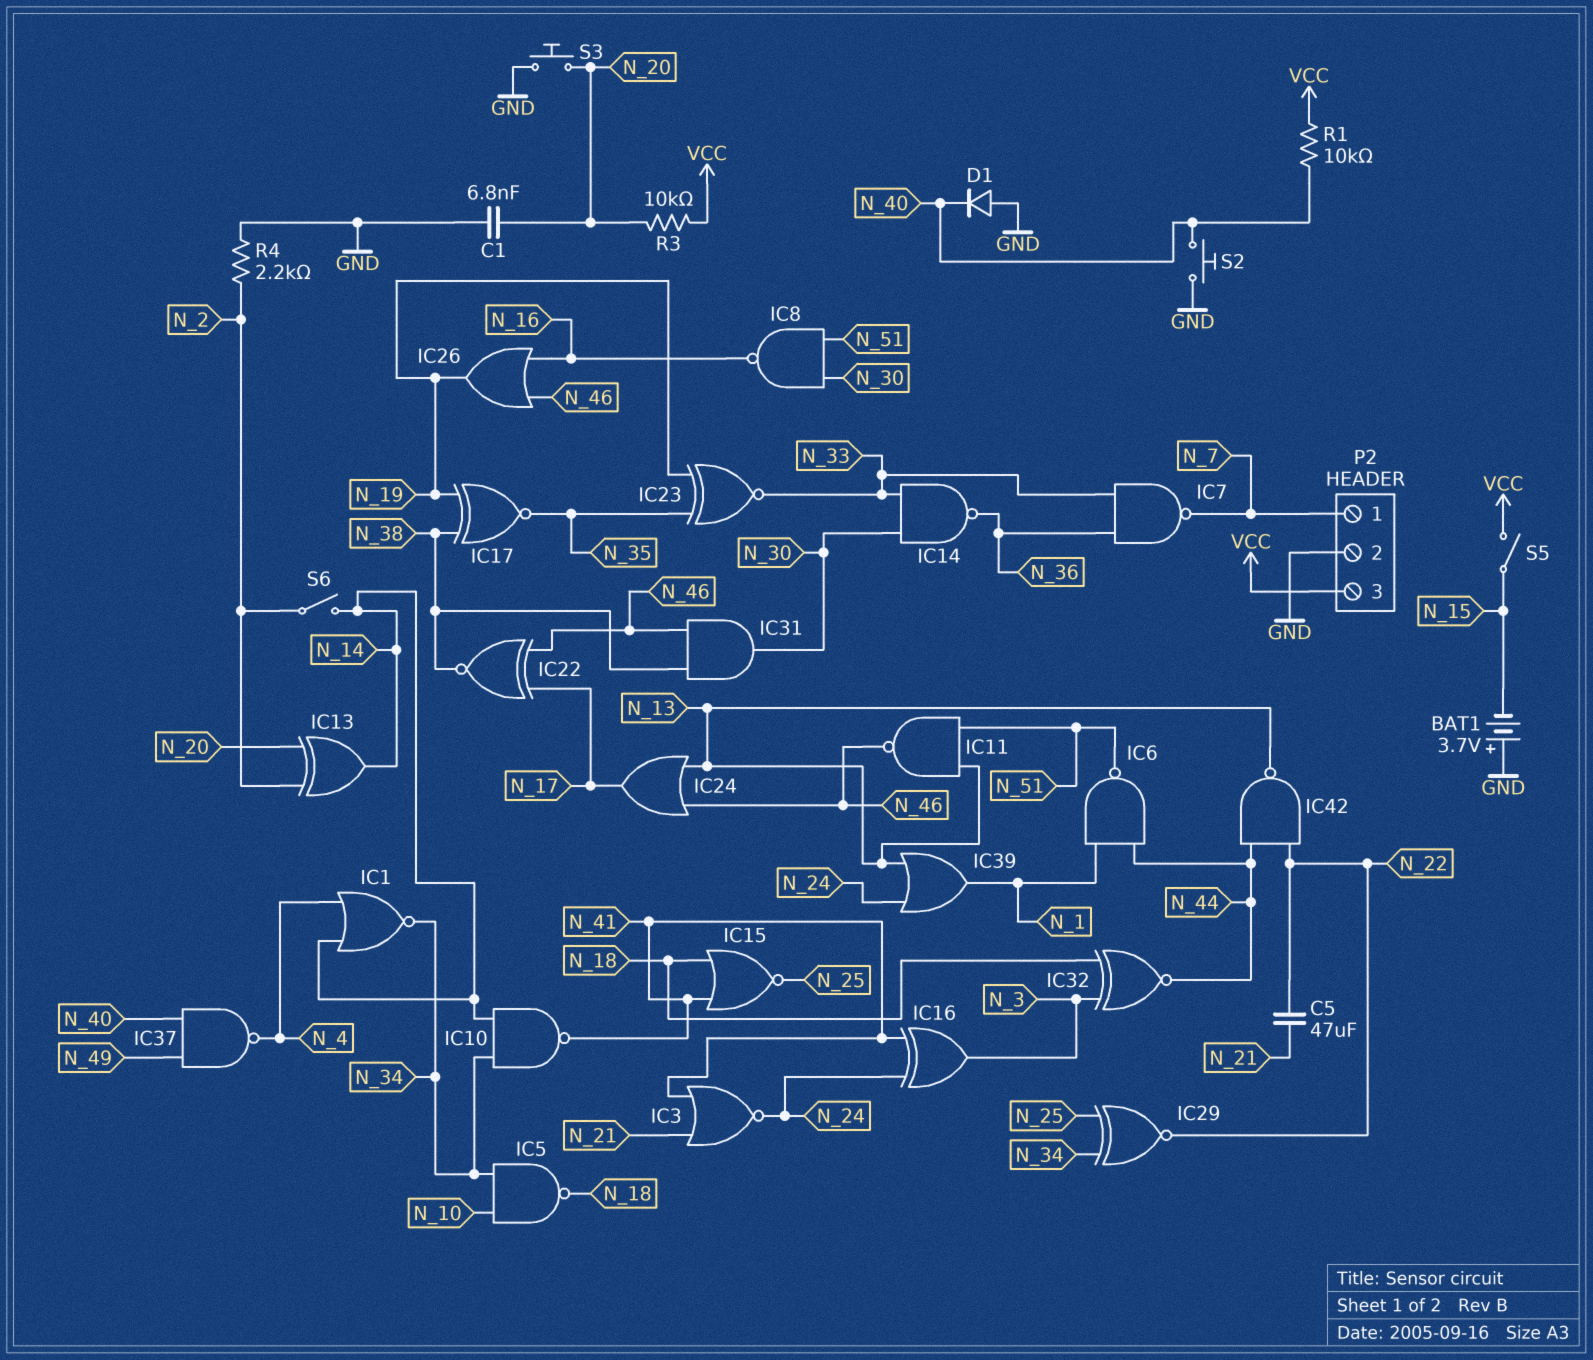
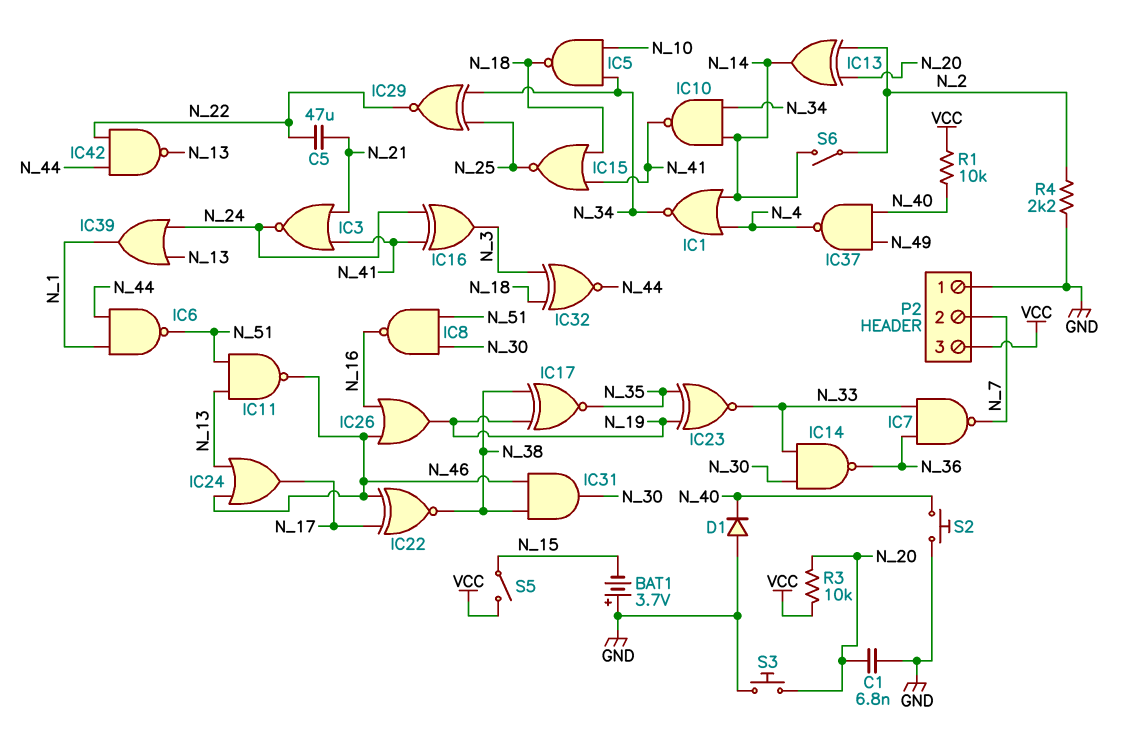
P2 pin 1: N_7 -> GND
P2 pin 2: GND -> N_7

